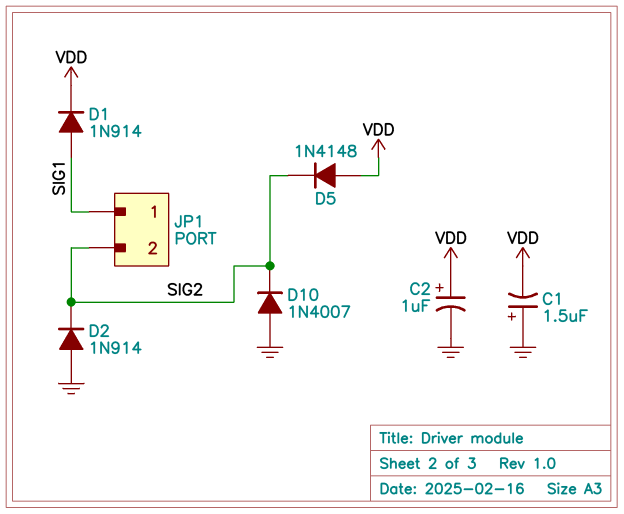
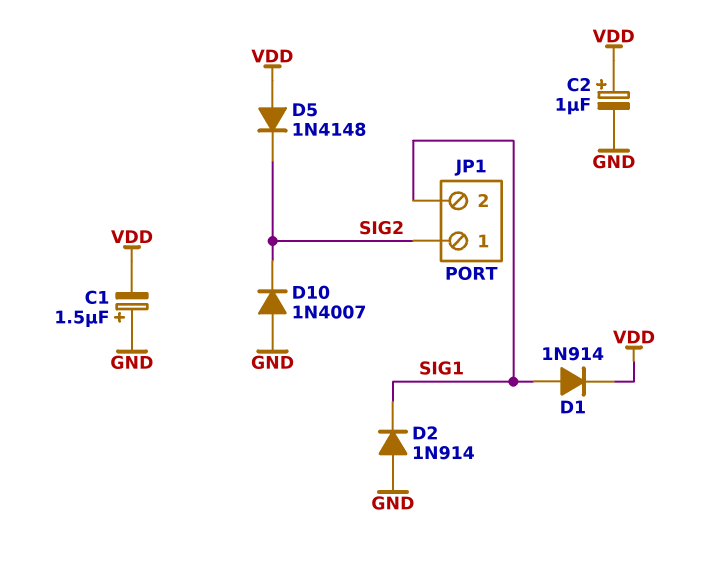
D2: diode 1N914 (A GND, K SIG2) -> diode 1N914 (A GND, K SIG1)
JP1 pin 1: SIG1 -> SIG2
JP1 pin 2: SIG2 -> SIG1

